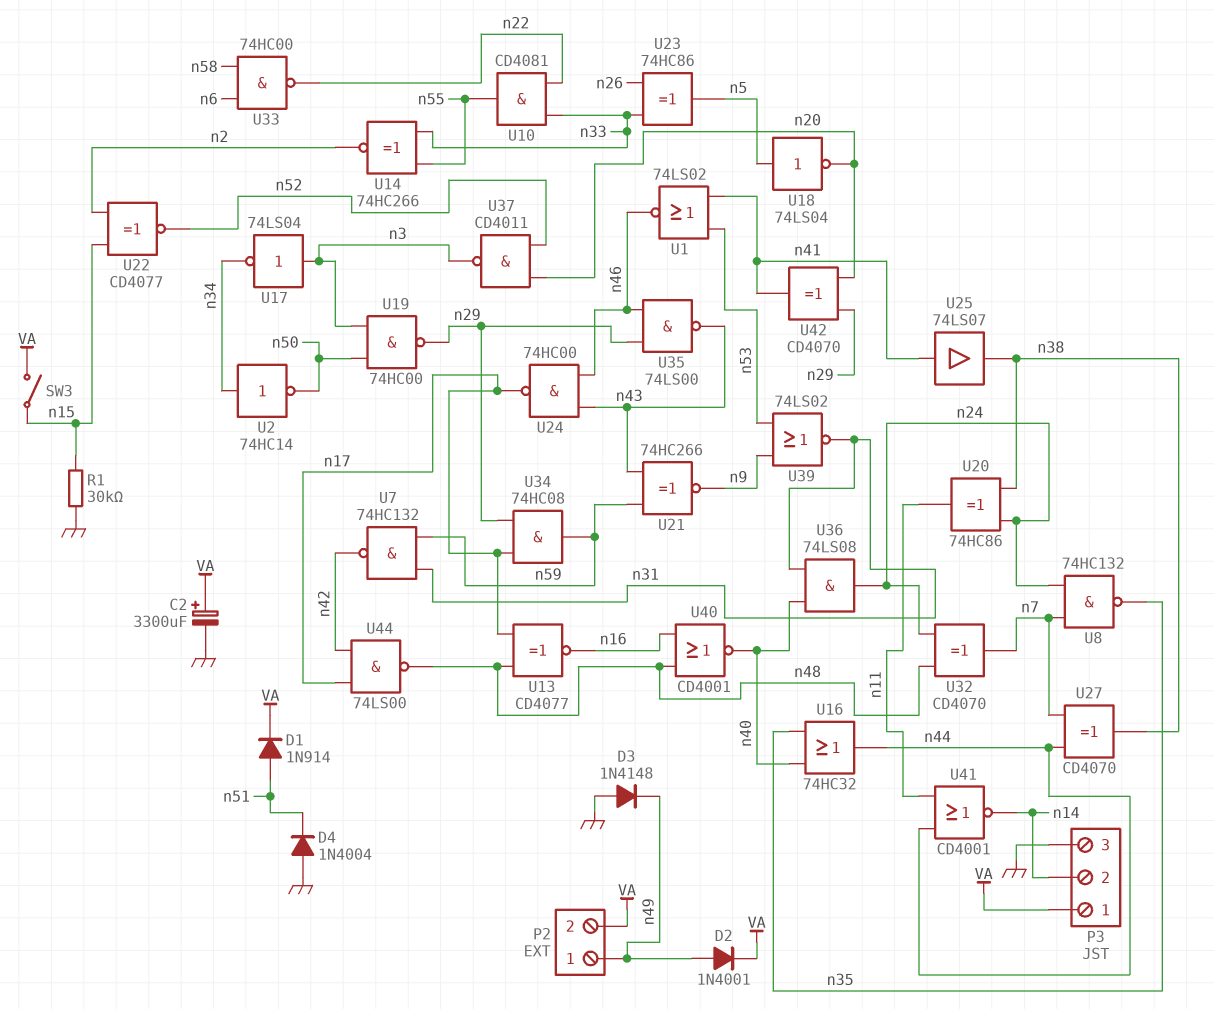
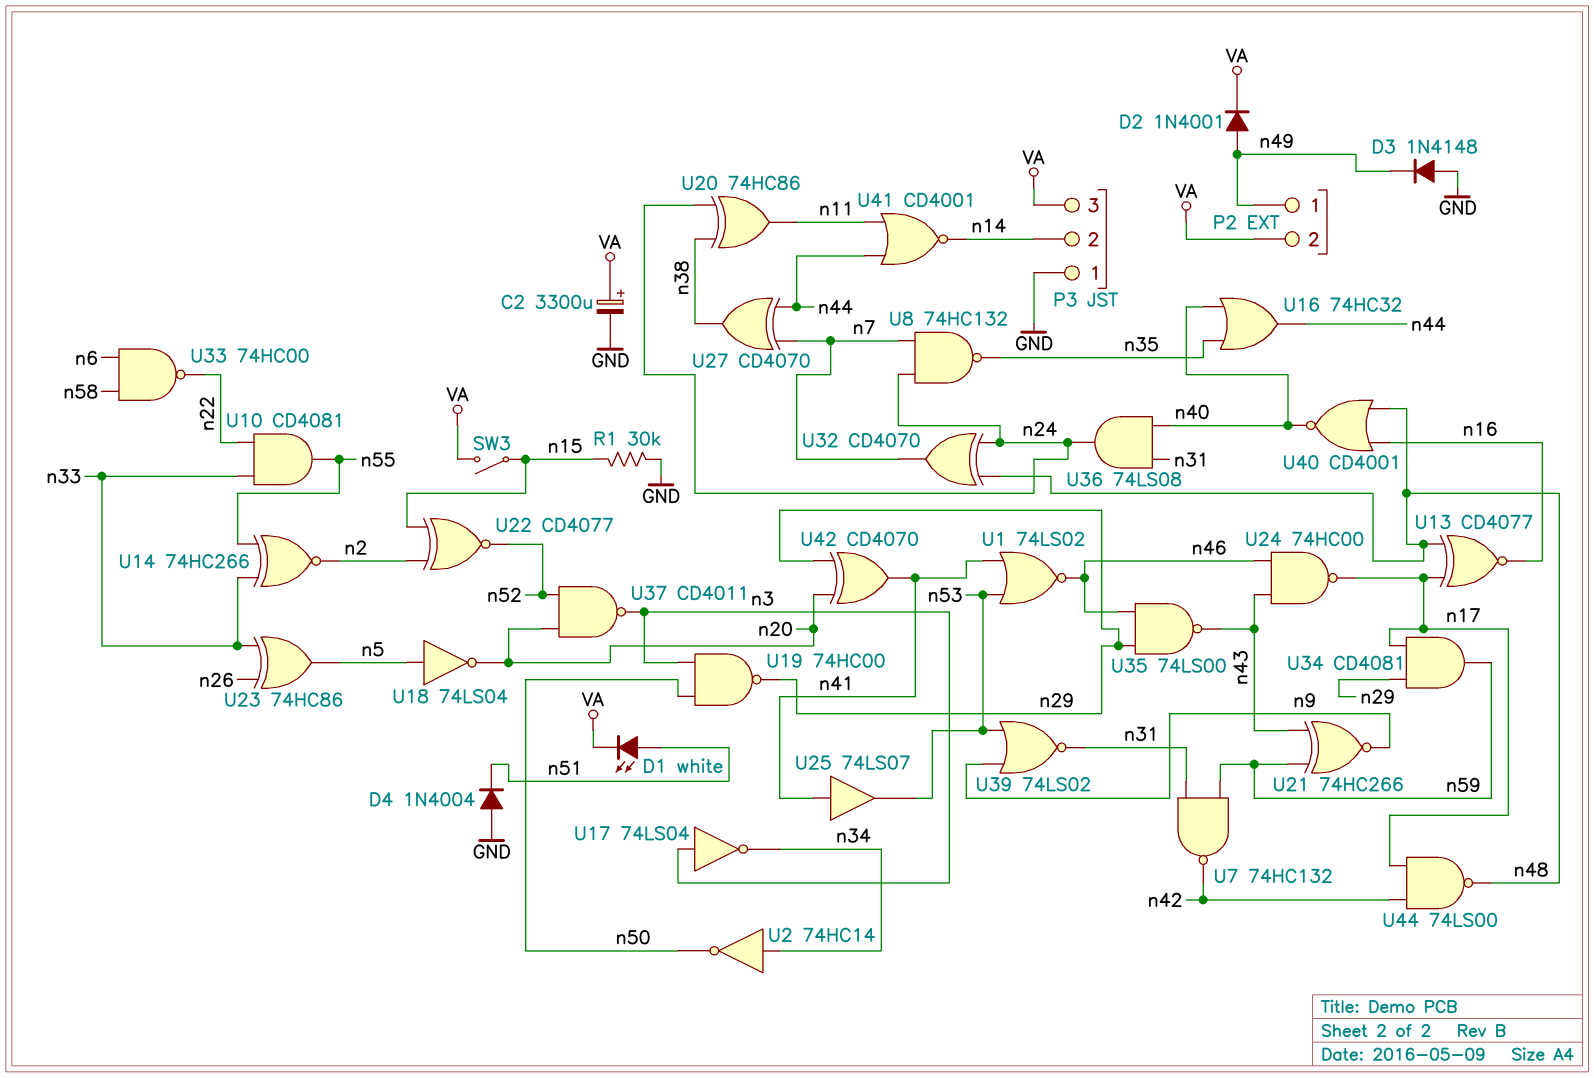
D1: diode 1N914 (A n51, K VA) -> LED white (A n51, K VA)
P3 pin 1: VA -> GND
P3 pin 3: GND -> VA
U25: buffer 74LS07 (in n41, out n38) -> buffer 74LS07 (in n41, out n53)
U34: AND 74HC08 (in n17, in n29, out n59) -> AND CD4081 (in n17, in n29, out n59)

